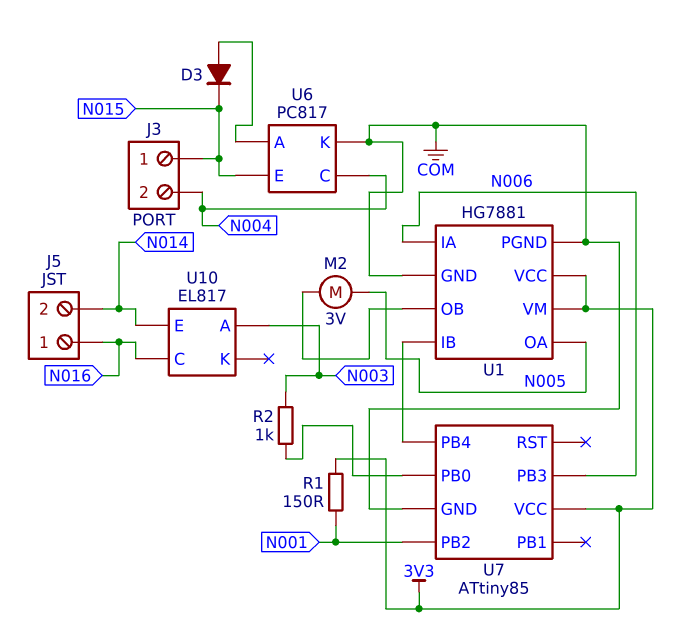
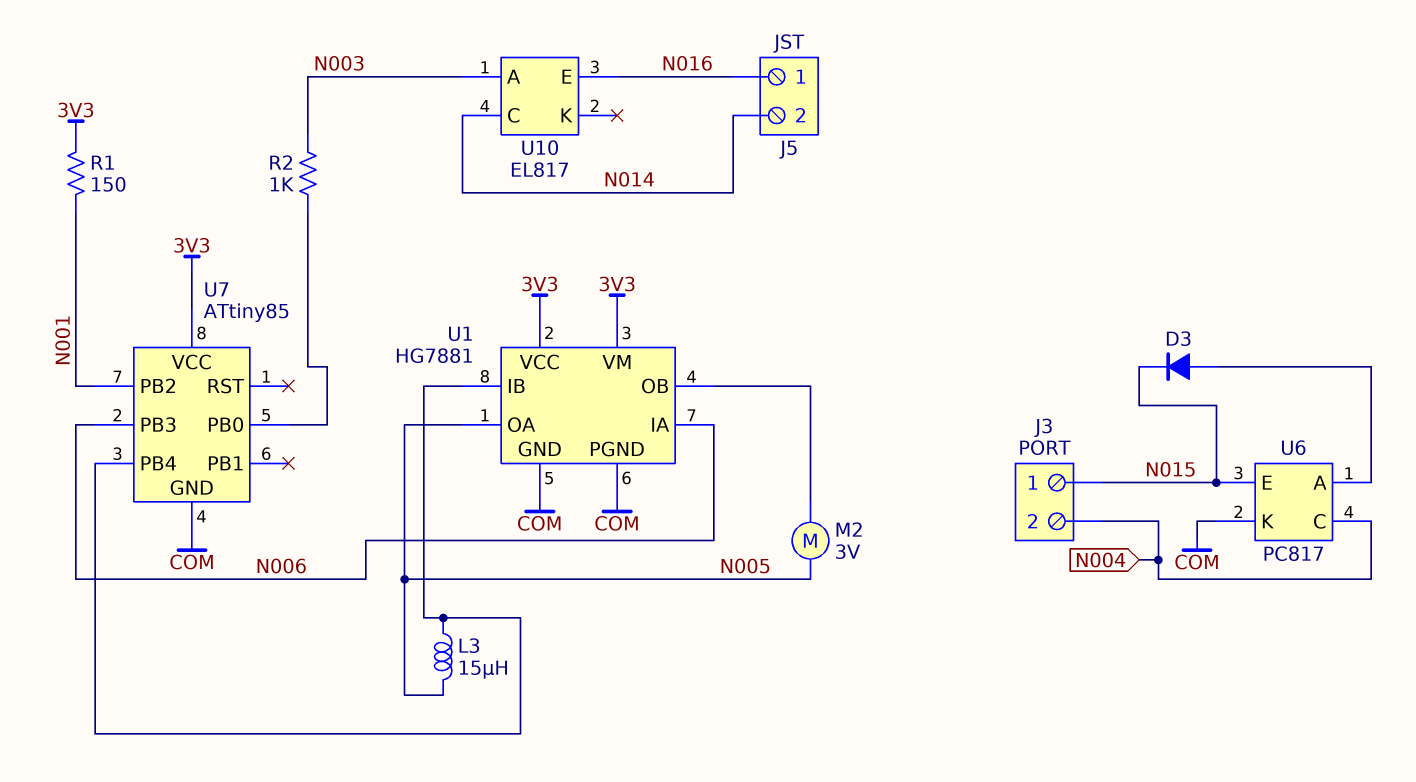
L3: none -> 15uH (N005, U1/IB)
U10 pin C: N016 -> N014
U10 pin E: N014 -> N016

